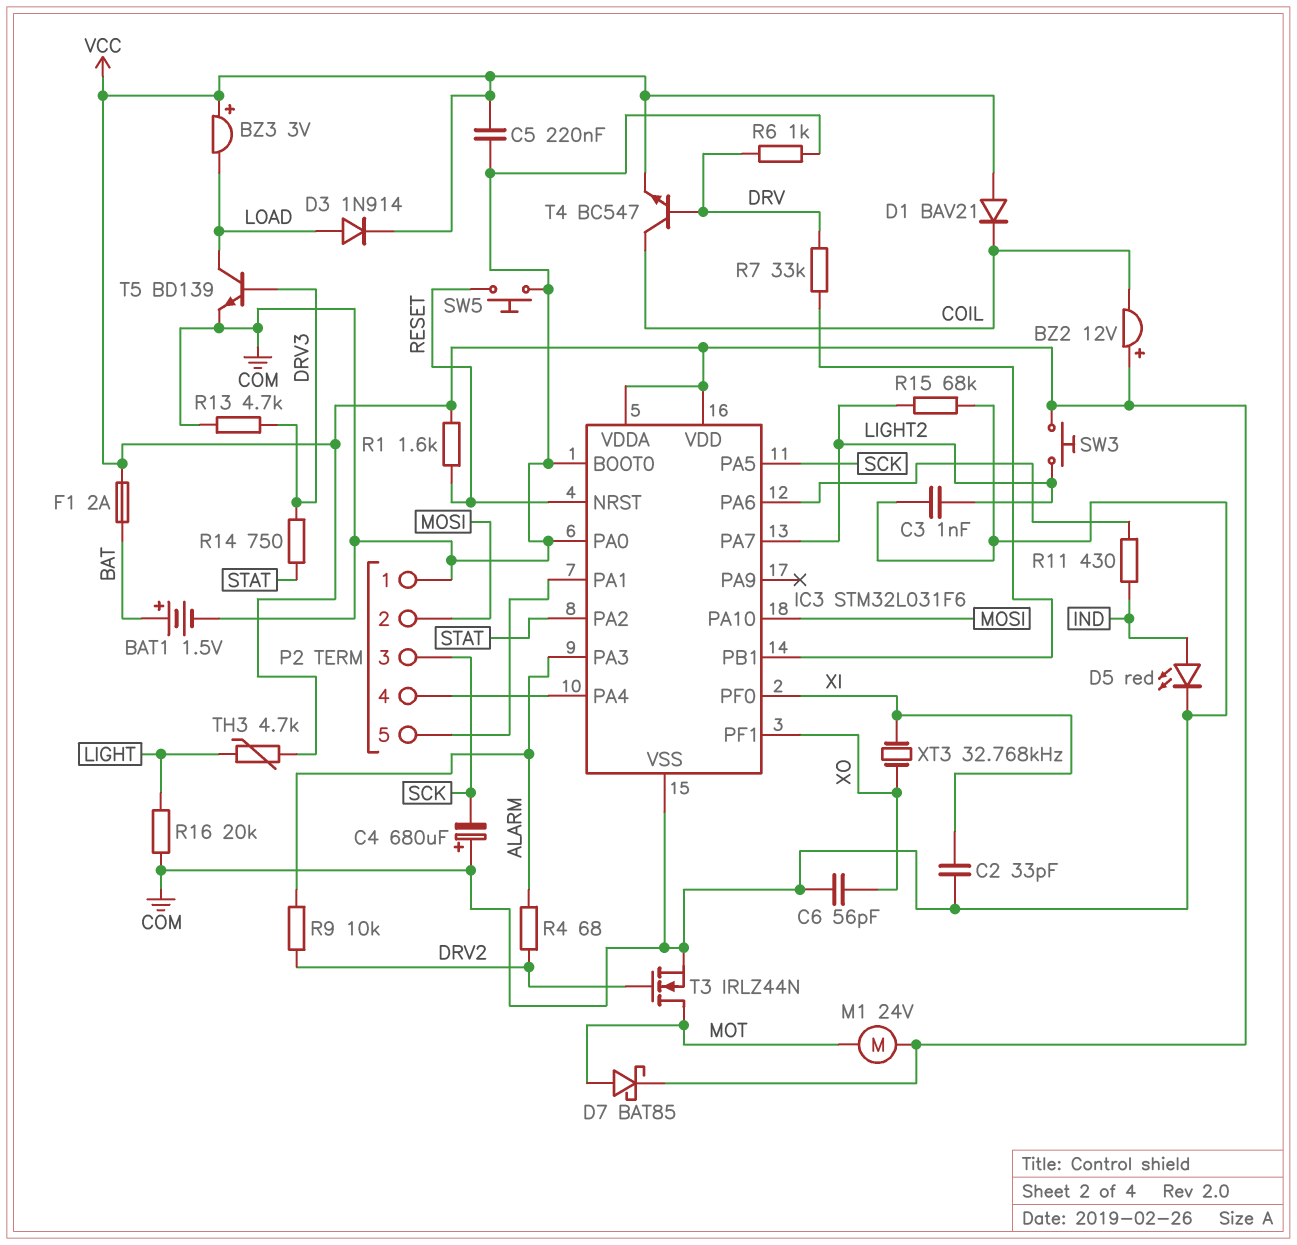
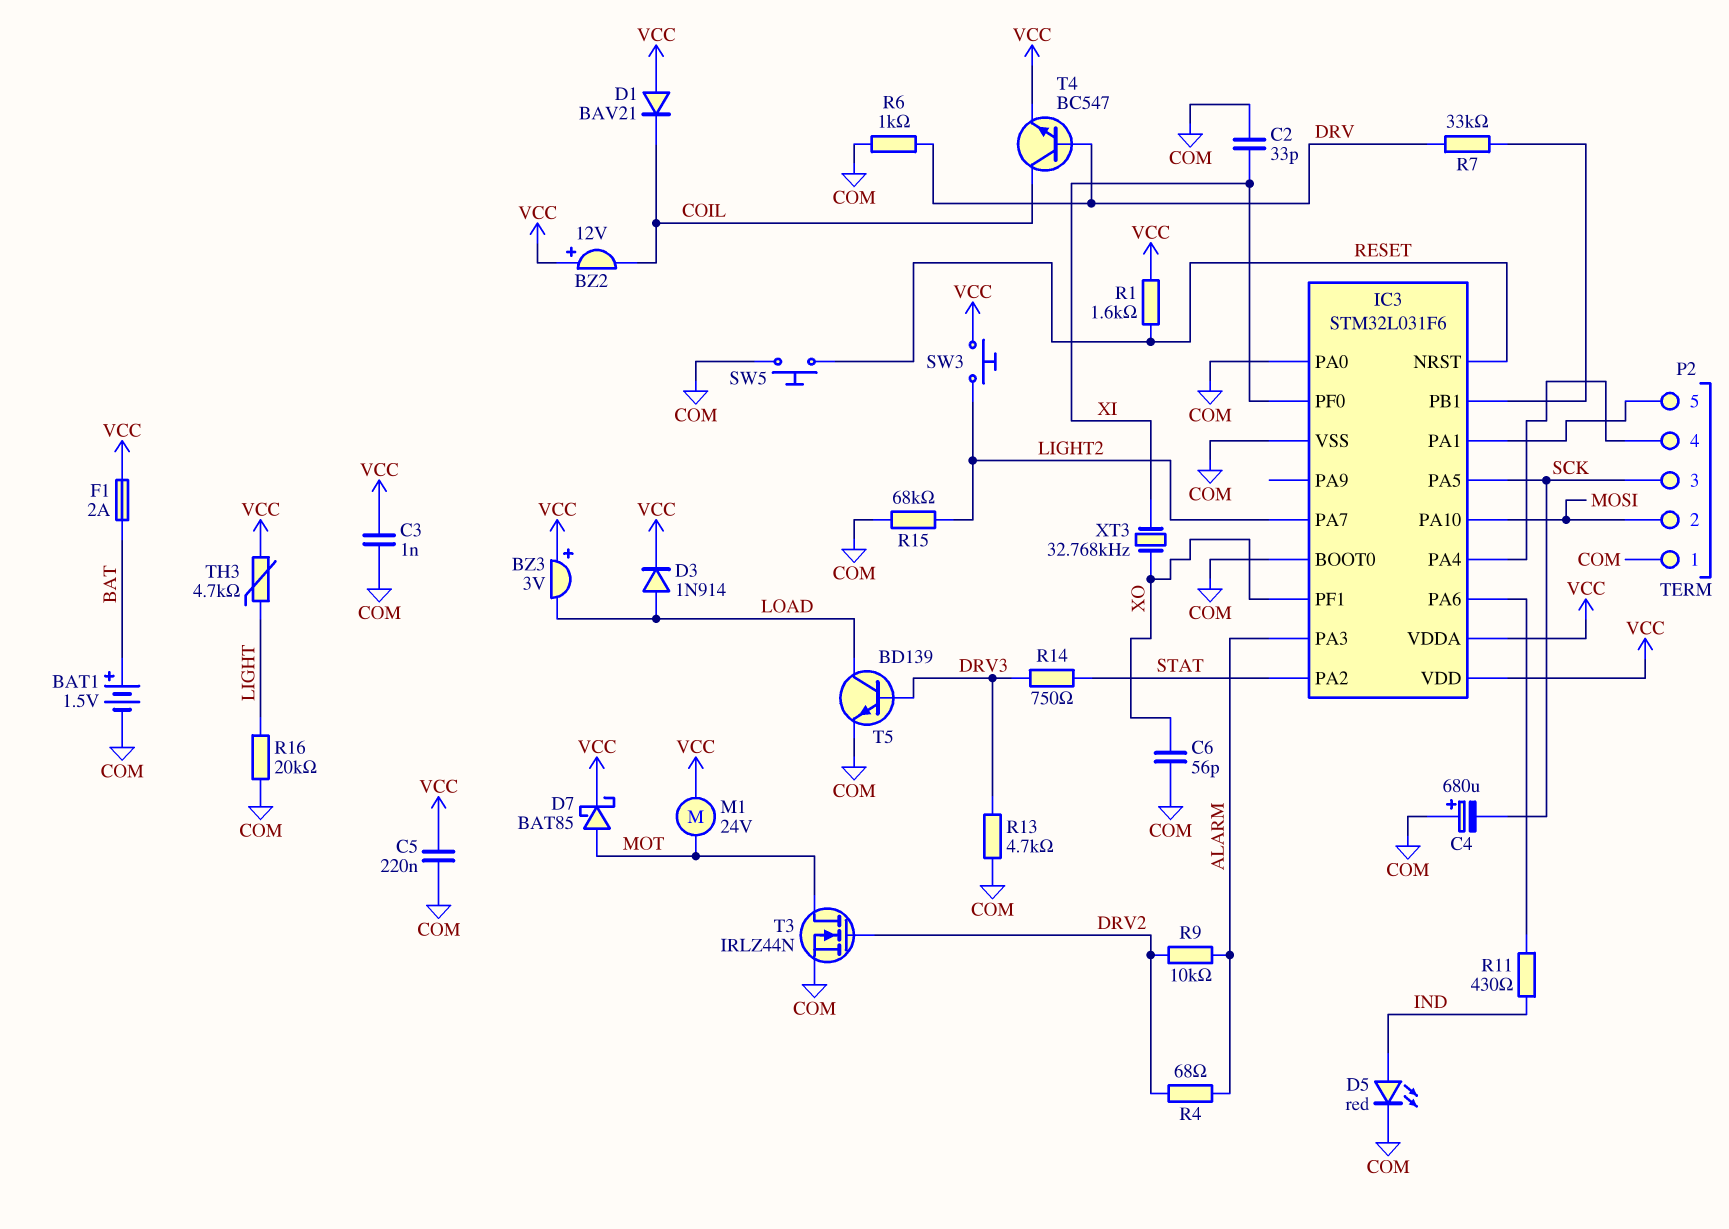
C3: 1nF (COM, LIGHT2) -> 1nF (COM, VCC)

